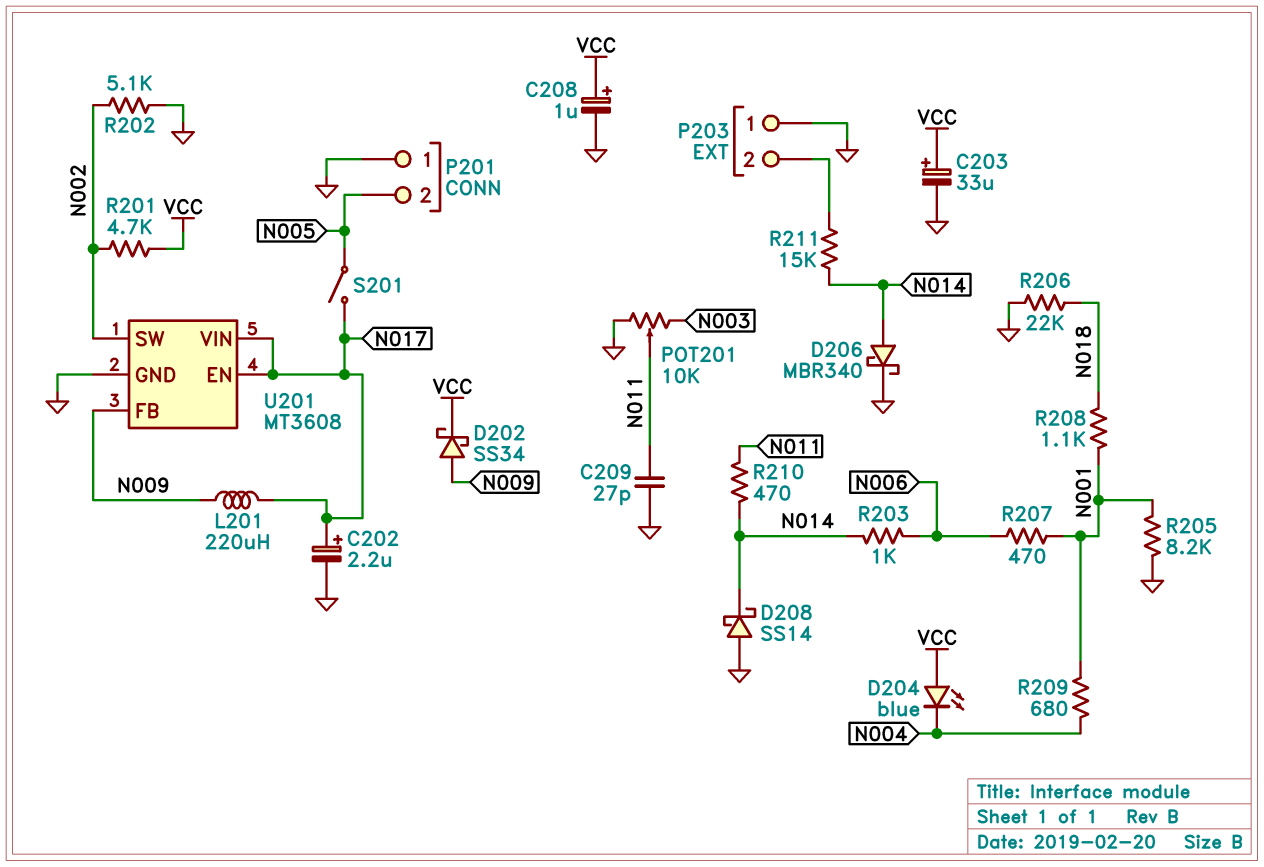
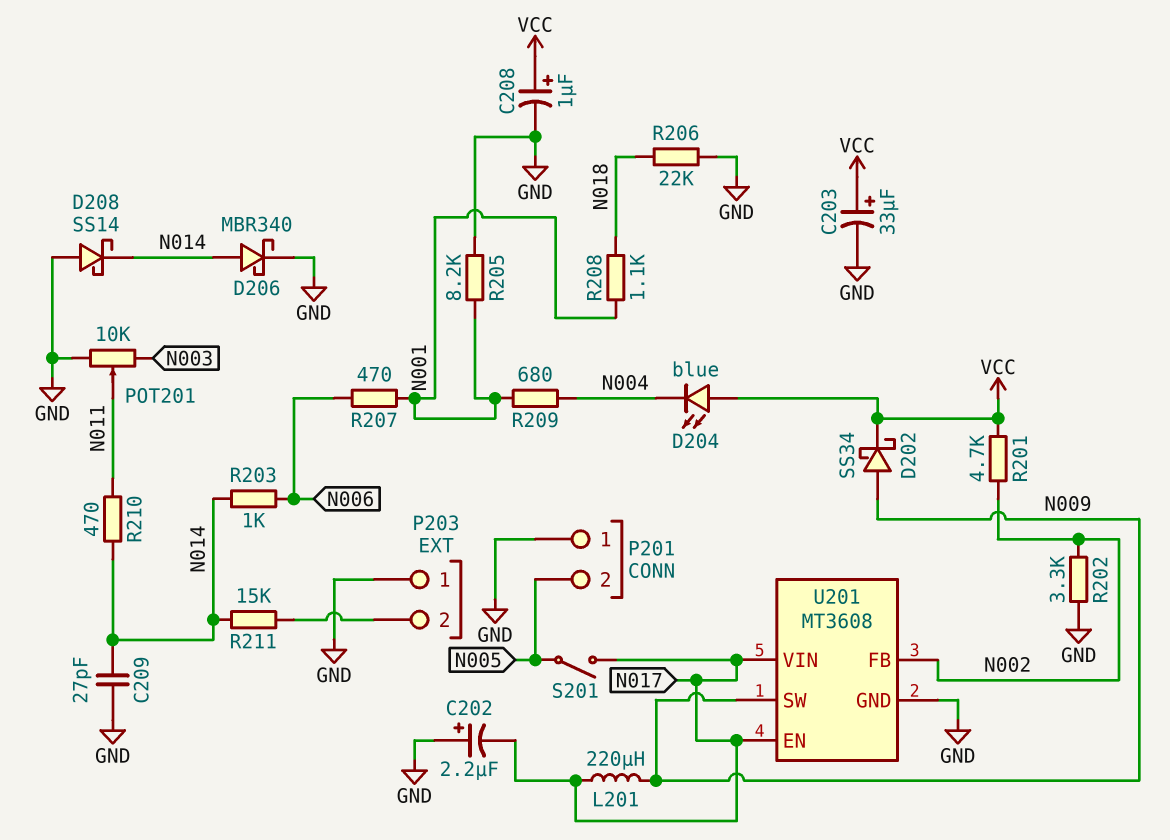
C202: 2.2uF (plus N017, minus GND) -> 2.2uF (plus GND, minus N017)
C209: 27pF (GND, N011) -> 27pF (GND, N014)
R202: 5.1k (GND, N002) -> 3.3k (GND, N002)
U201 pin FB: N009 -> N002
U201 pin SW: N002 -> N009

